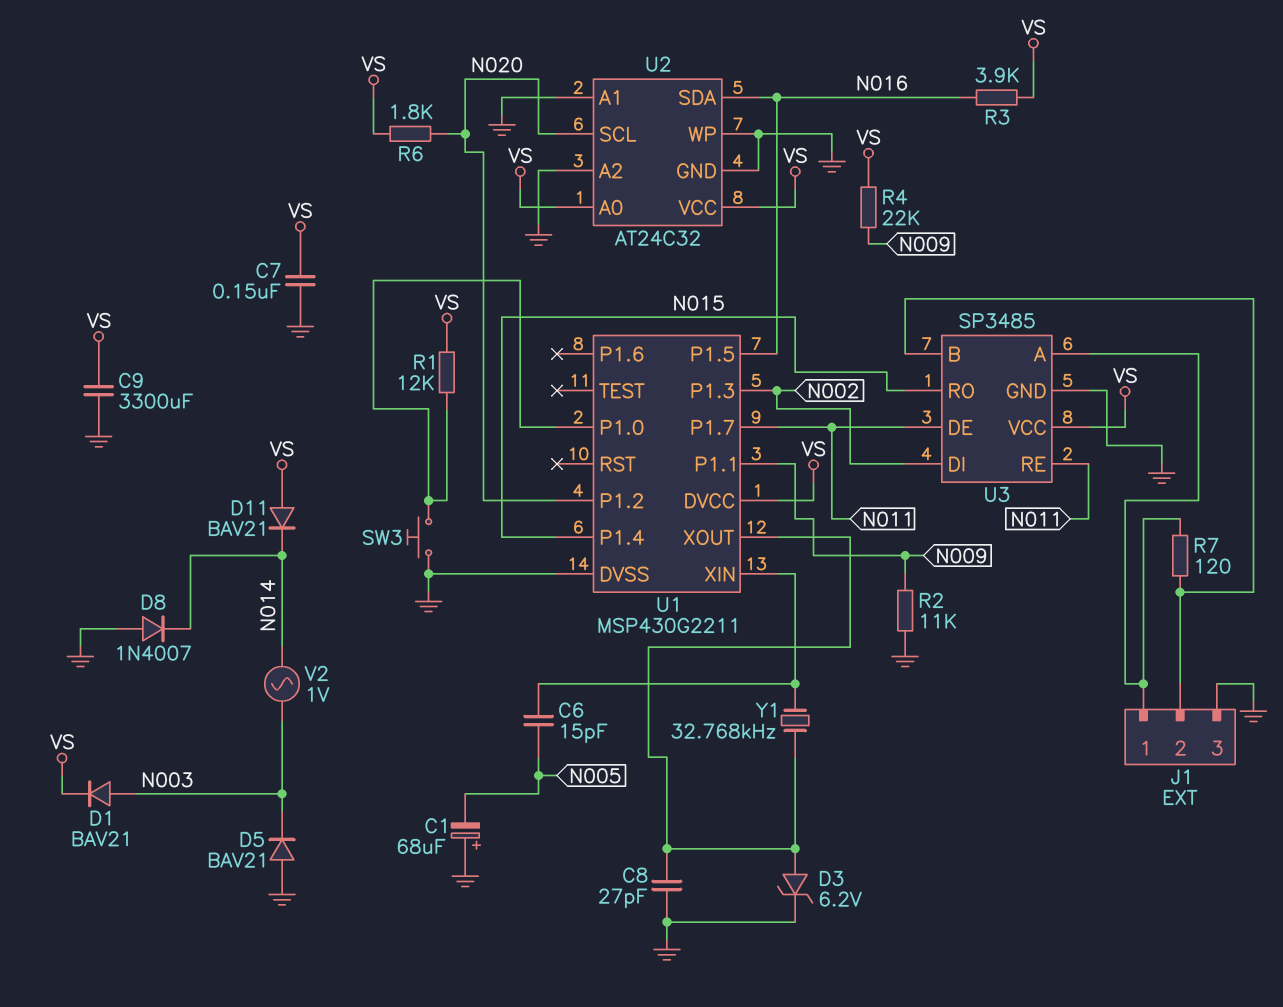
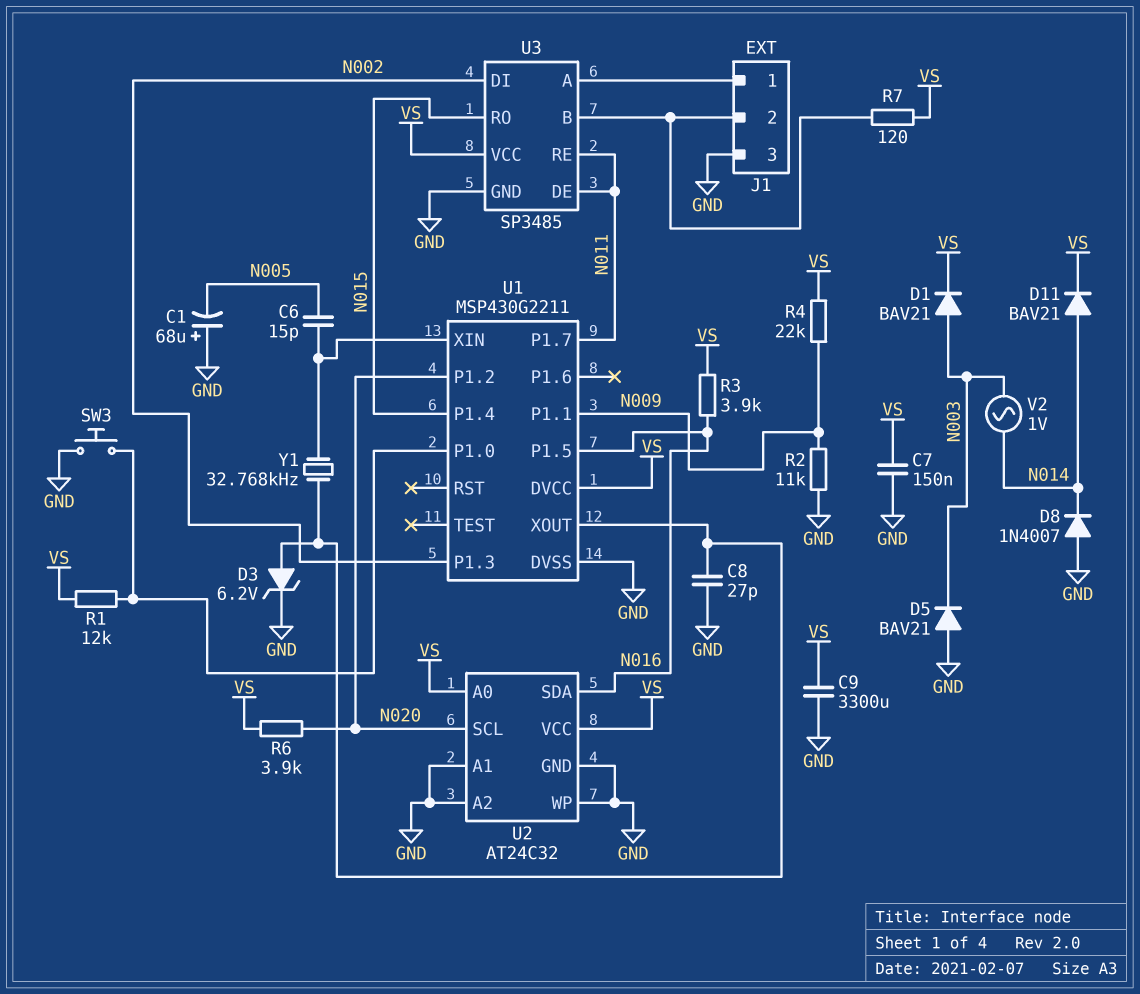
D11: diode BAV21 (A VS, K N014) -> diode BAV21 (A N014, K VS)
R6: 1.8k (N020, VS) -> 3.9k (N020, VS)
R7: 120 (J1/1, J1/2) -> 120 (J1/2, VS)

